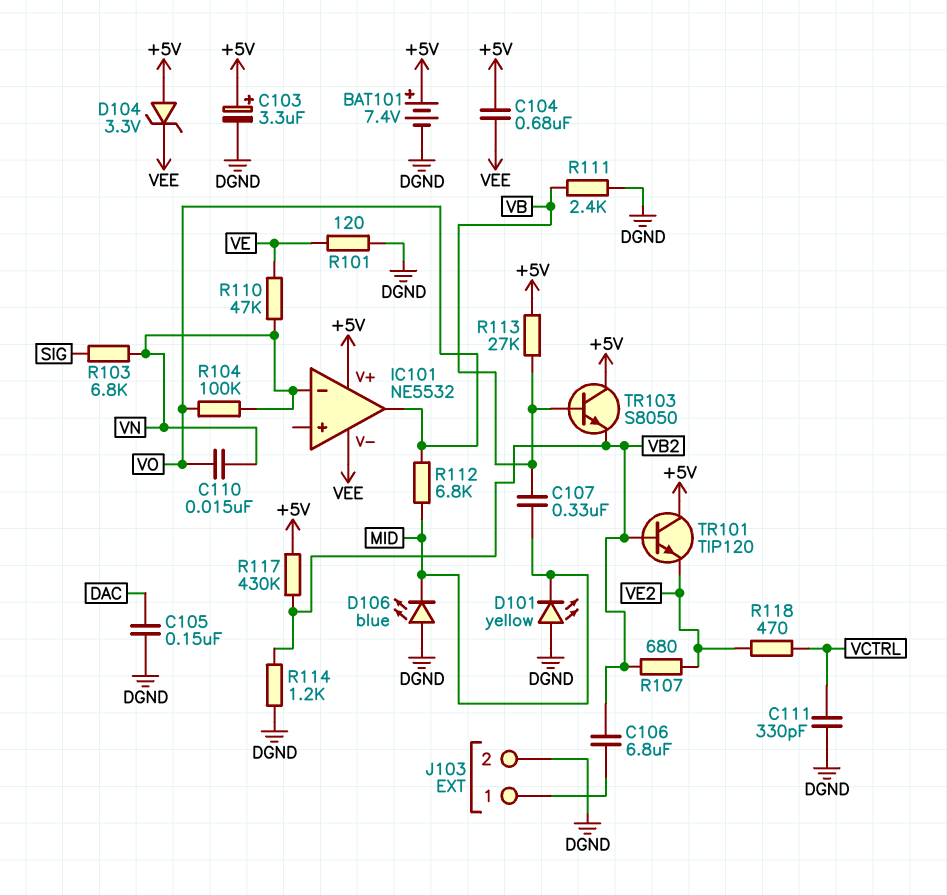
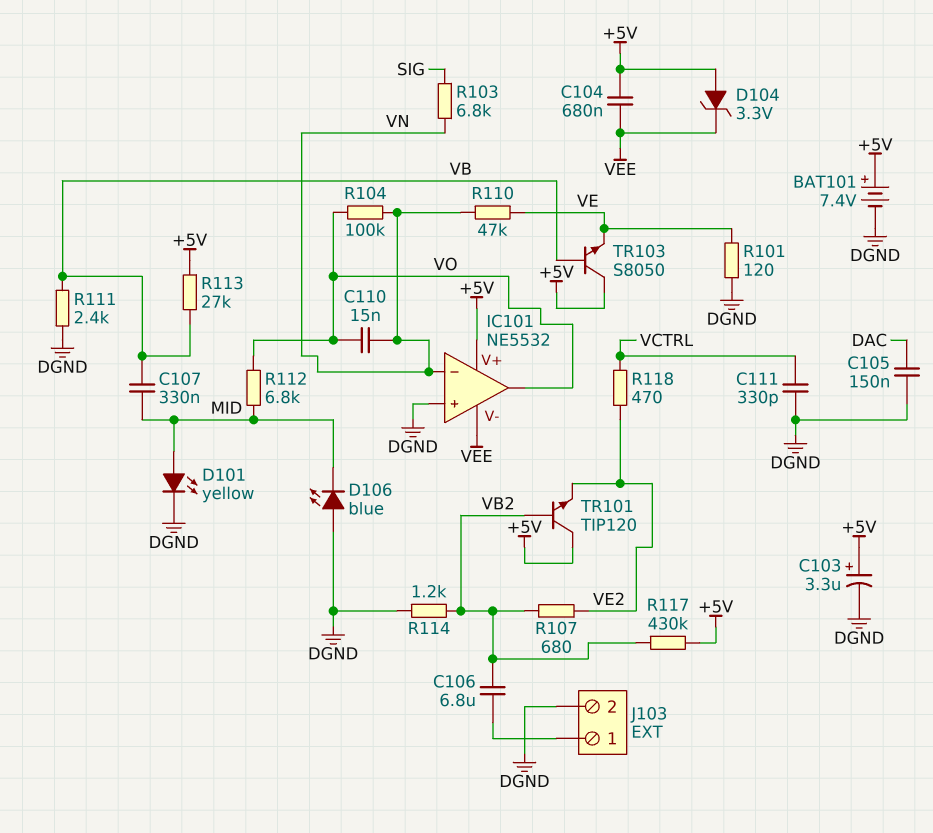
D101: LED yellow (A DGND, K MID) -> LED yellow (A MID, K DGND)
IC101 pin in+: none -> DGND
TR103: NPN S8050 (B VB, C +5V, E VB2) -> NPN S8050 (B VB, C +5V, E VE)

